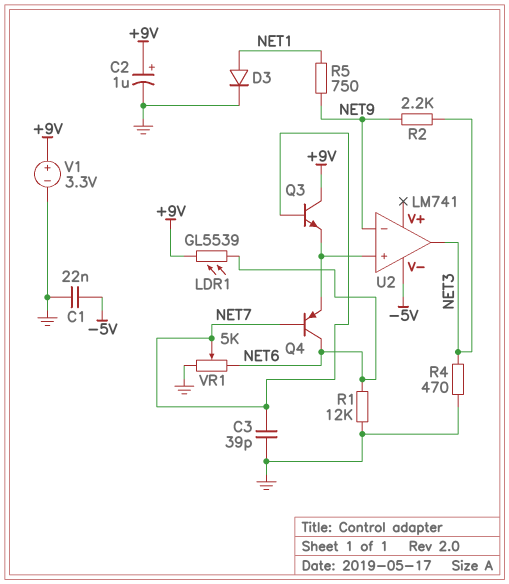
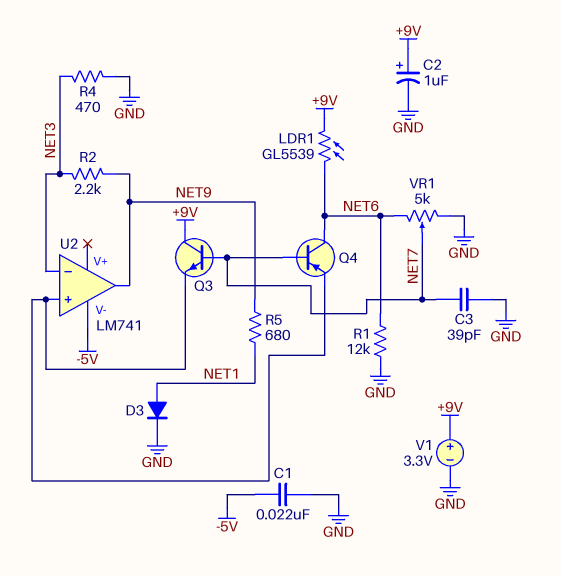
R5: 750 (NET1, NET9) -> 680 (NET1, NET9)
U2 pin in-: NET9 -> NET3
U2 pin out: NET3 -> NET9

